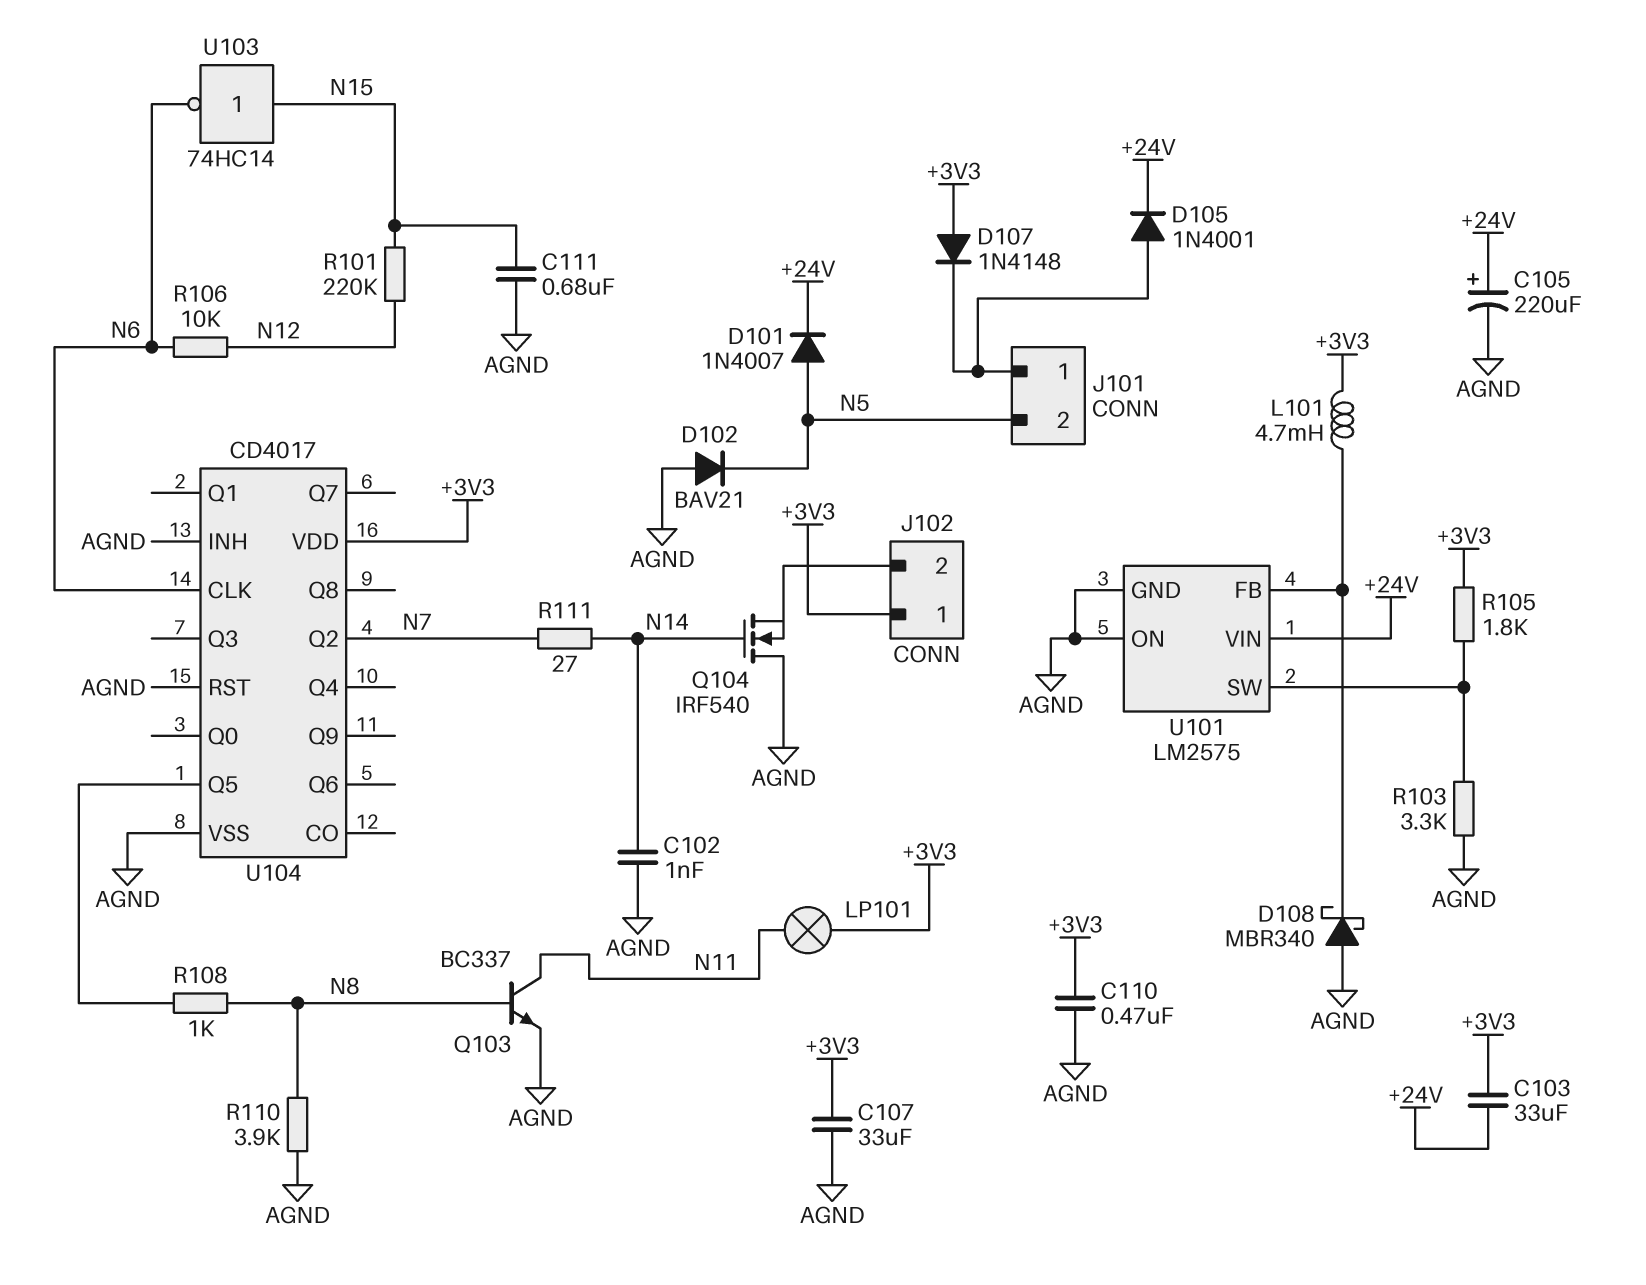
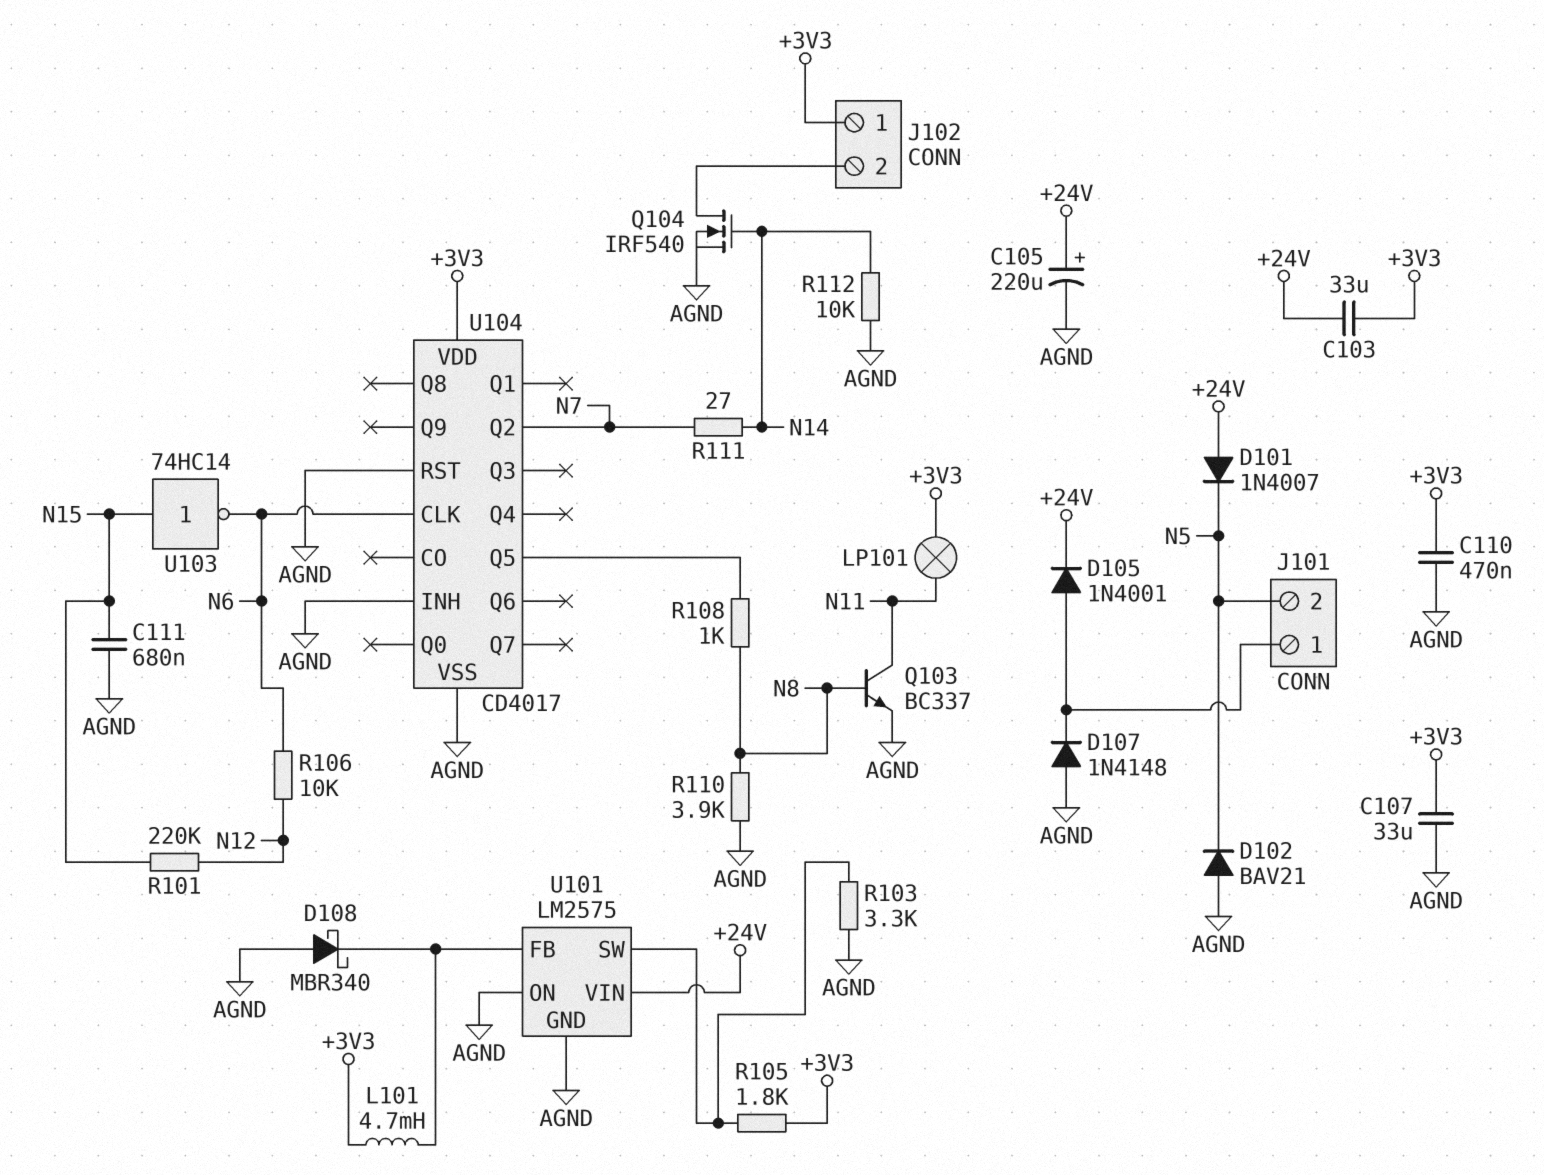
C102: 1nF (AGND, N14) -> none
D101: diode 1N4007 (A N5, K +24V) -> diode 1N4007 (A +24V, K N5)
D107: diode 1N4148 (A +3V3, K J101/1) -> diode 1N4148 (A AGND, K J101/1)
Q104: NMOS IRF540 (G N14, D AGND, S J102/2) -> NMOS IRF540 (G N14, D J102/2, S AGND)
R112: none -> 10k (AGND, N14)

